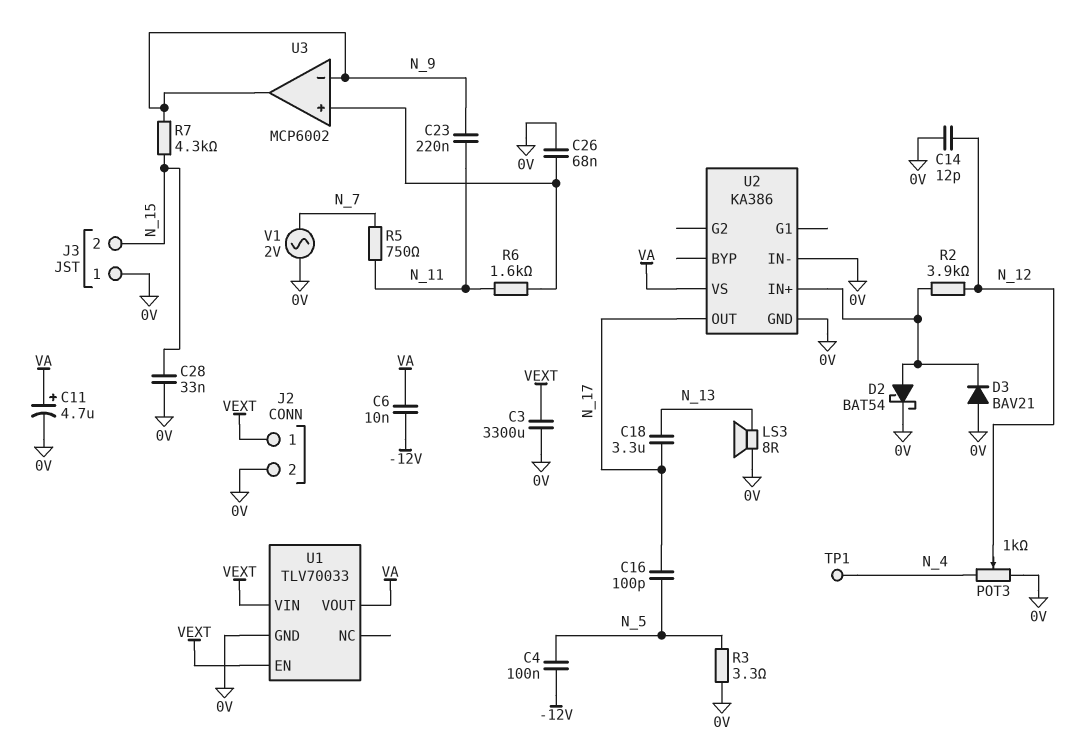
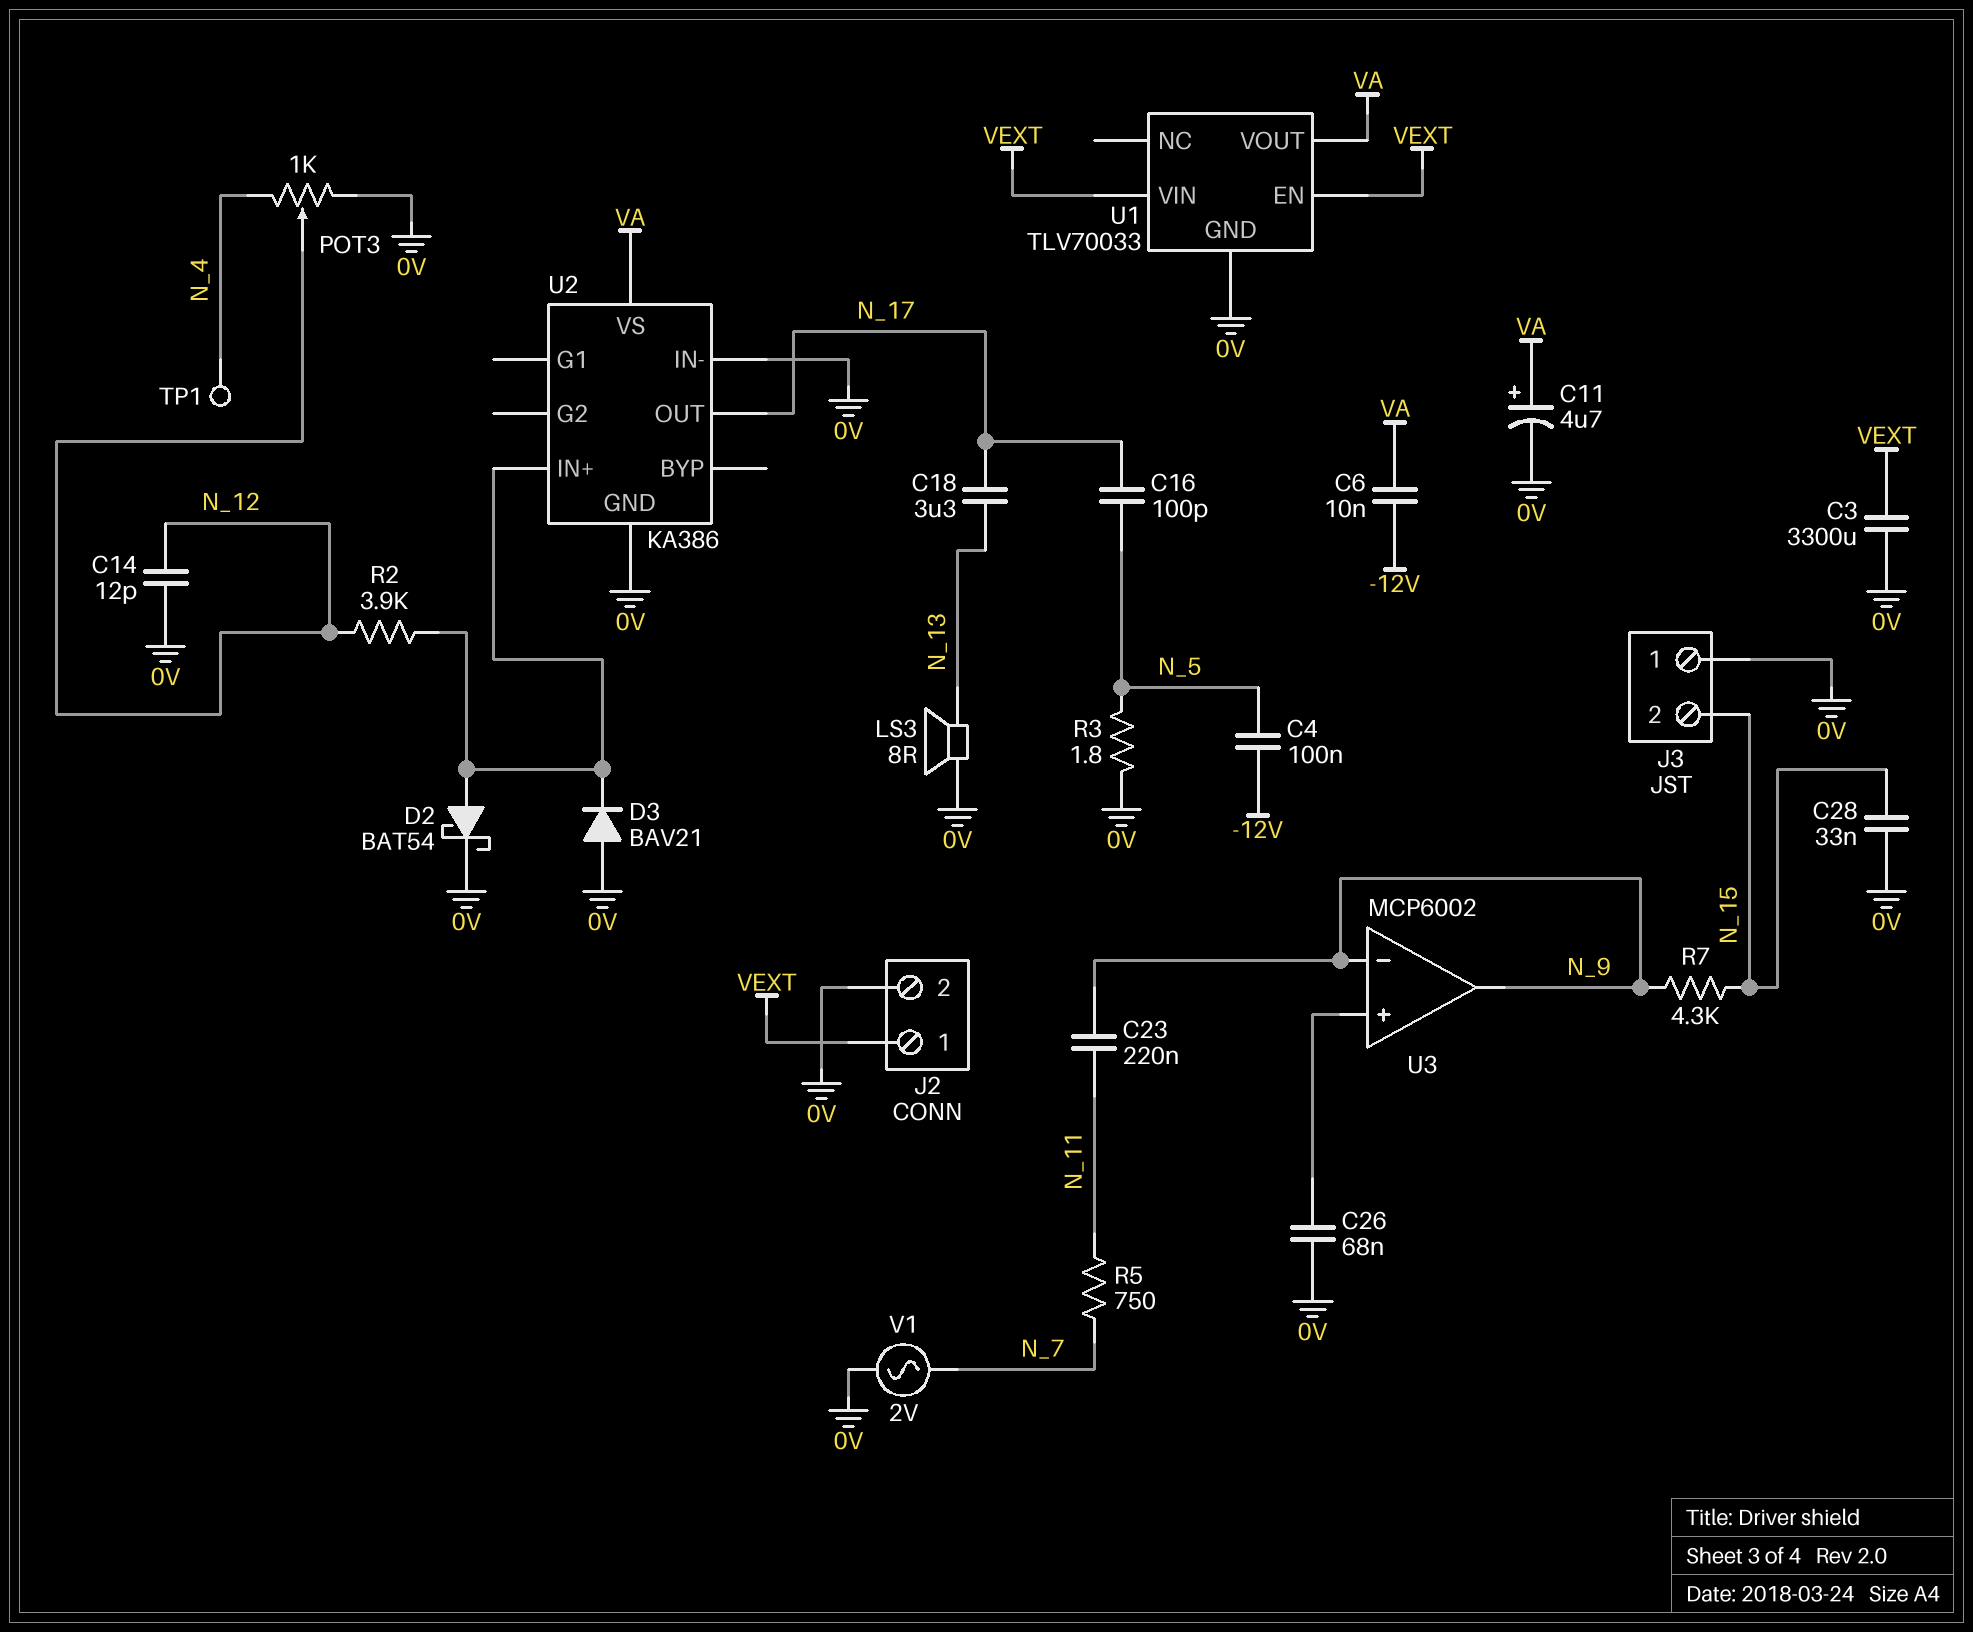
R3: 3.3 (0V, N_5) -> 1.8 (0V, N_5)
R6: 1.6k (N_11, U3/in+) -> none

